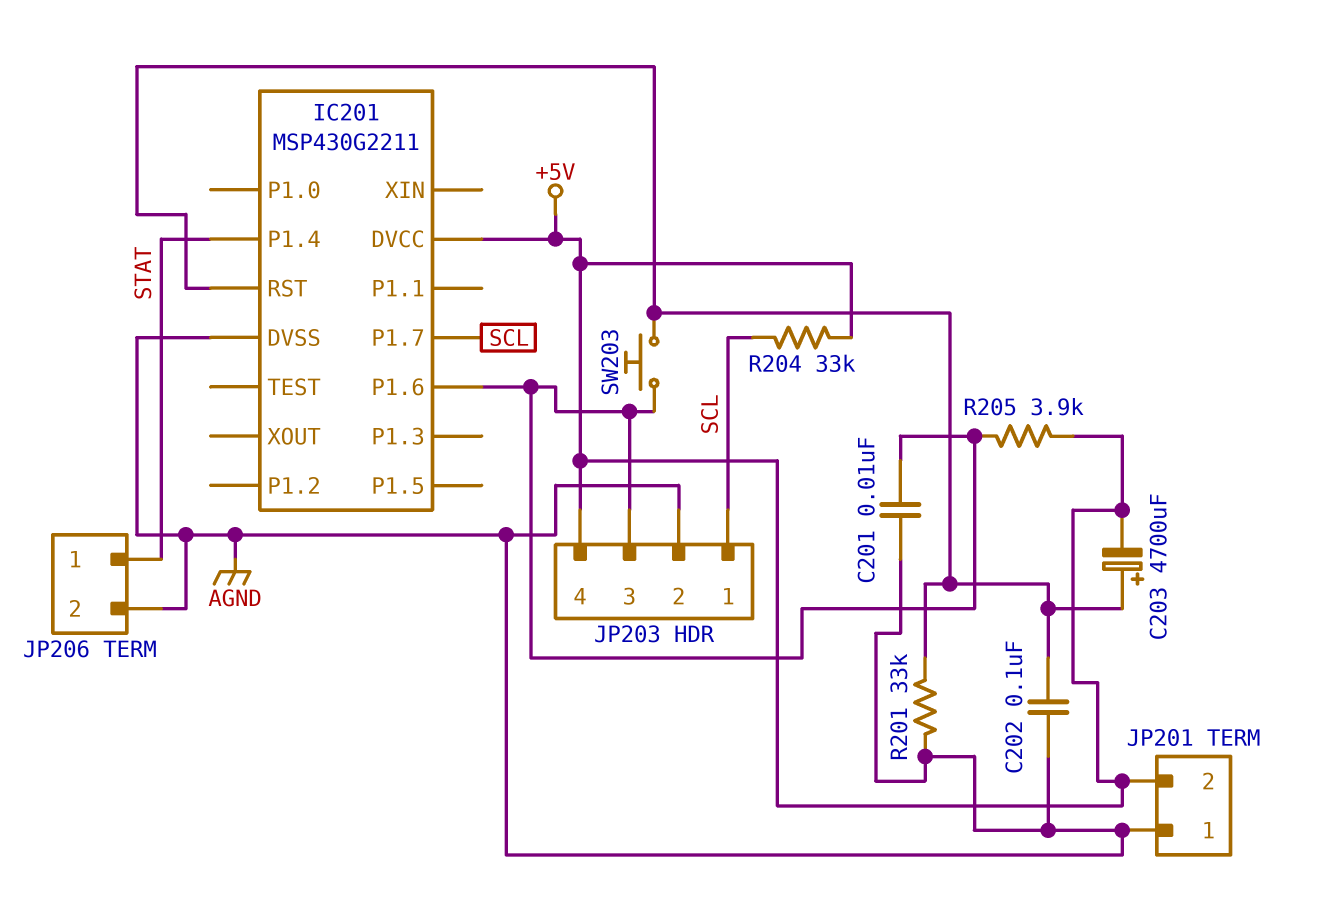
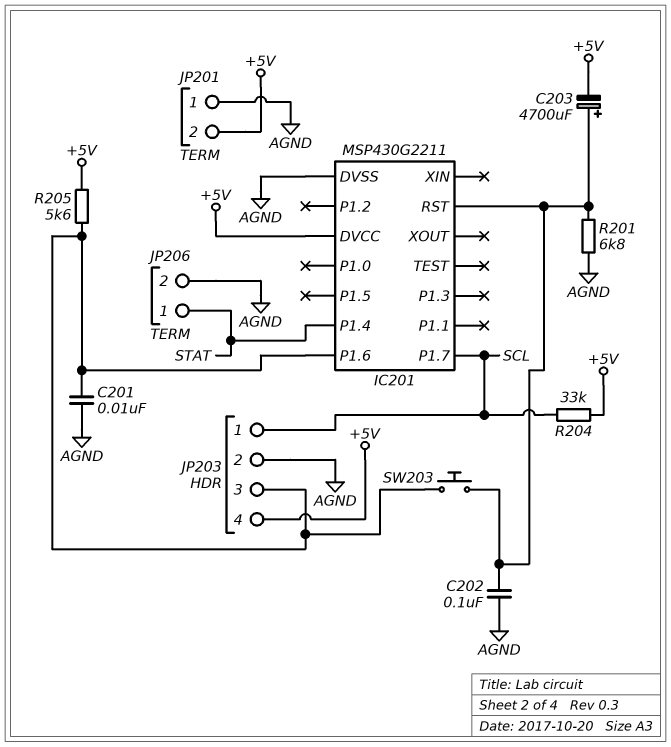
R201: 33k (AGND, IC201/RST) -> 6.8k (AGND, IC201/RST)
R205: 3.9k (+5V, IC201/P1.6) -> 5.6k (+5V, IC201/P1.6)

